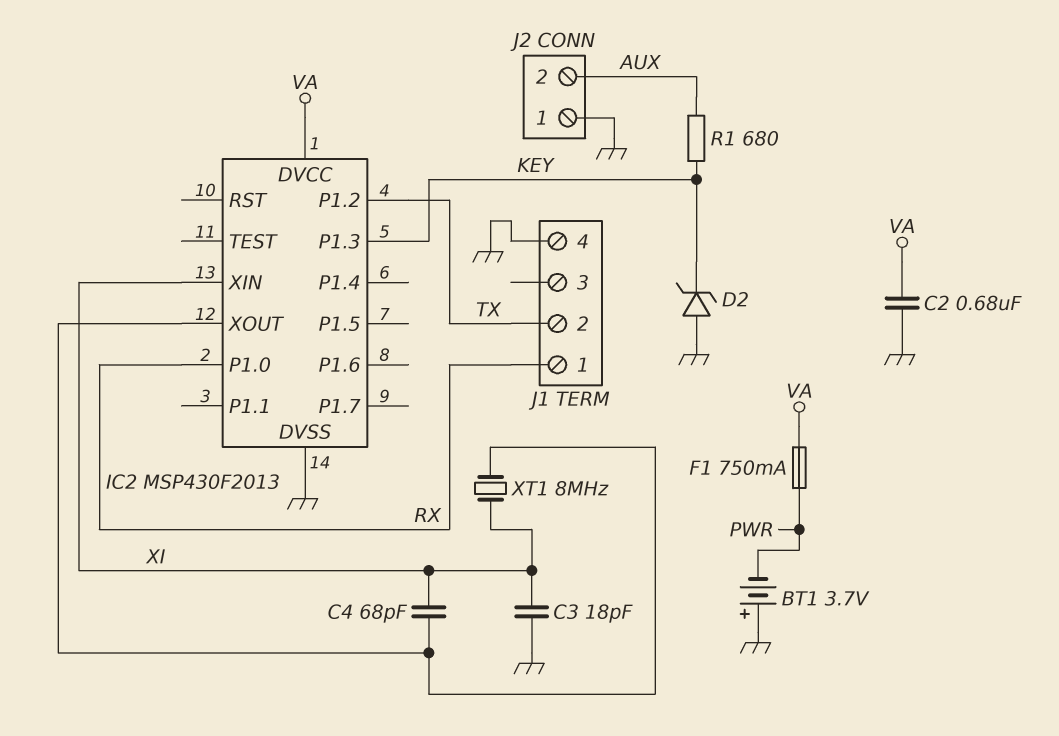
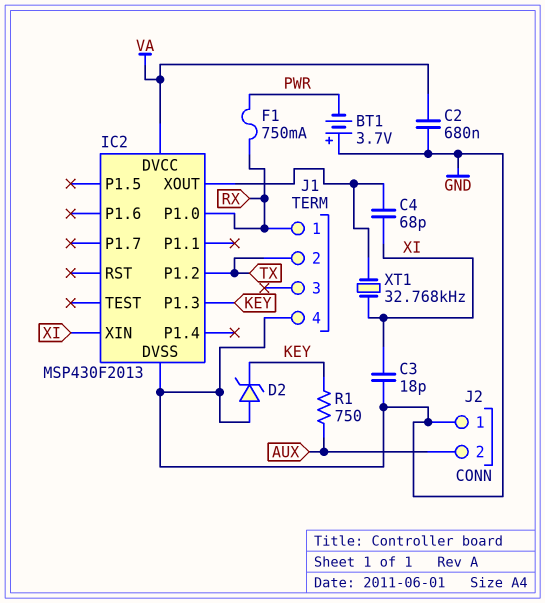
F1: 750mA (PWR, VA) -> 750mA (PWR, RX)
R1: 680 (AUX, KEY) -> 750 (AUX, KEY)
XT1: 8MHz (IC2/XOUT, XI) -> 32.768kHz (IC2/XOUT, XI)

